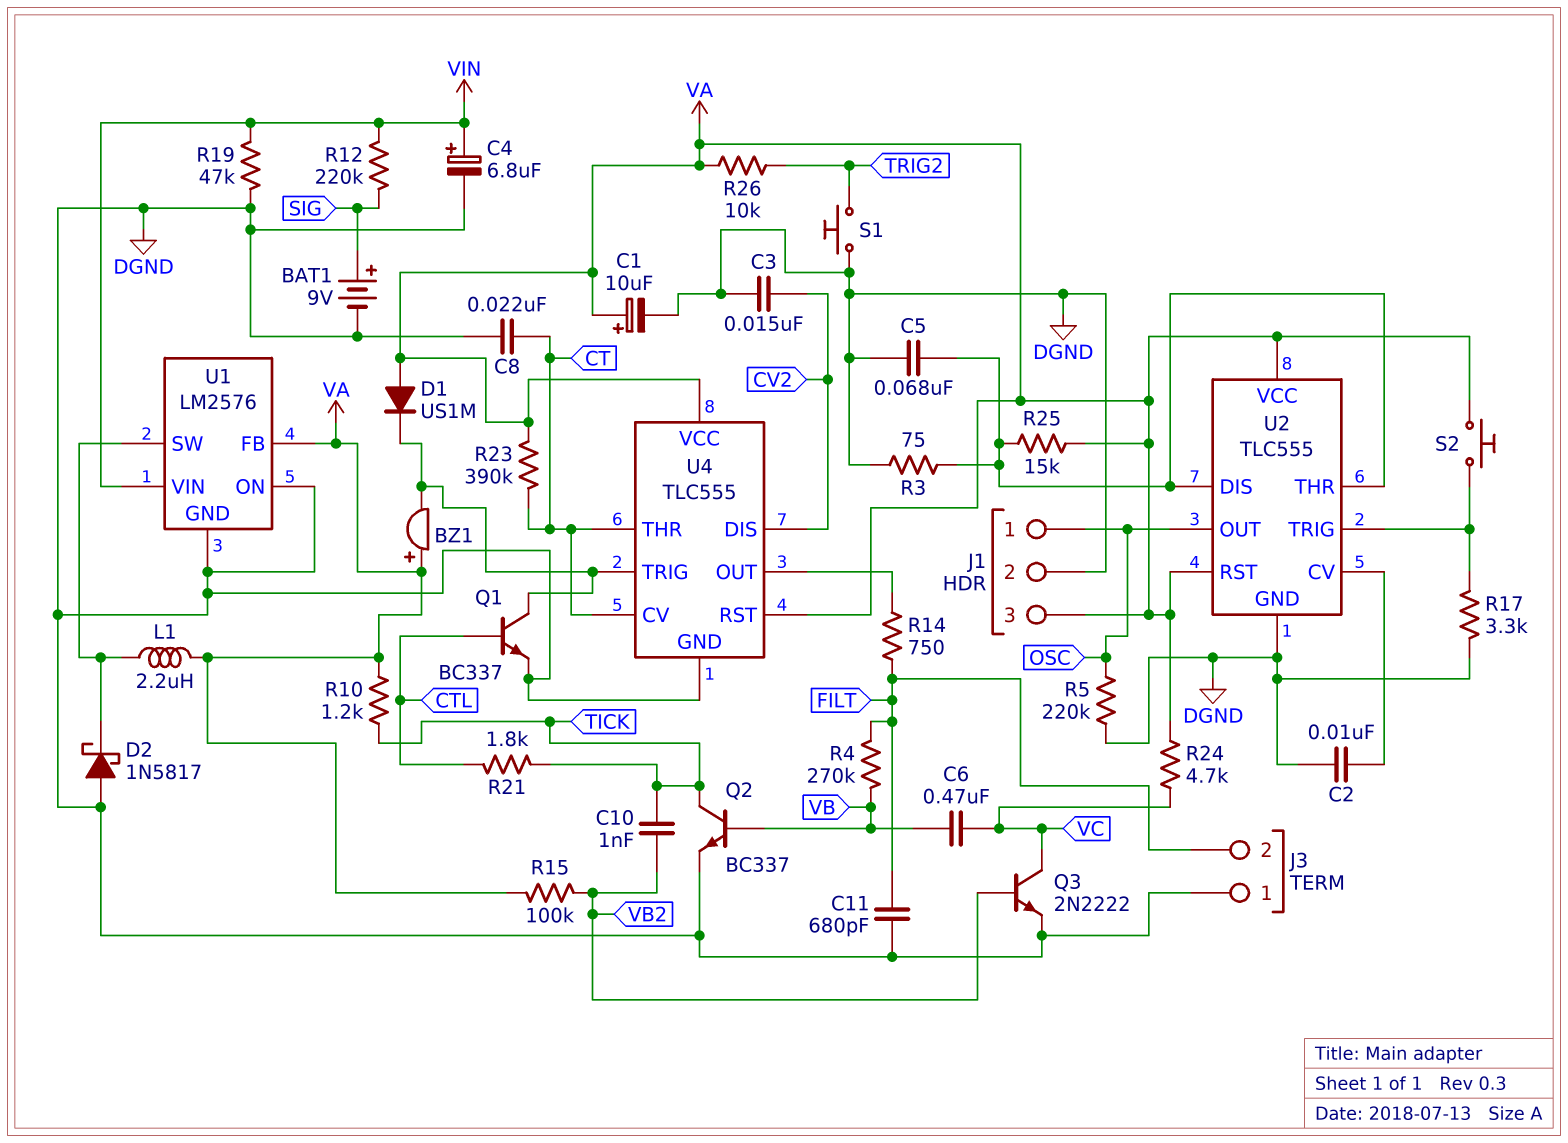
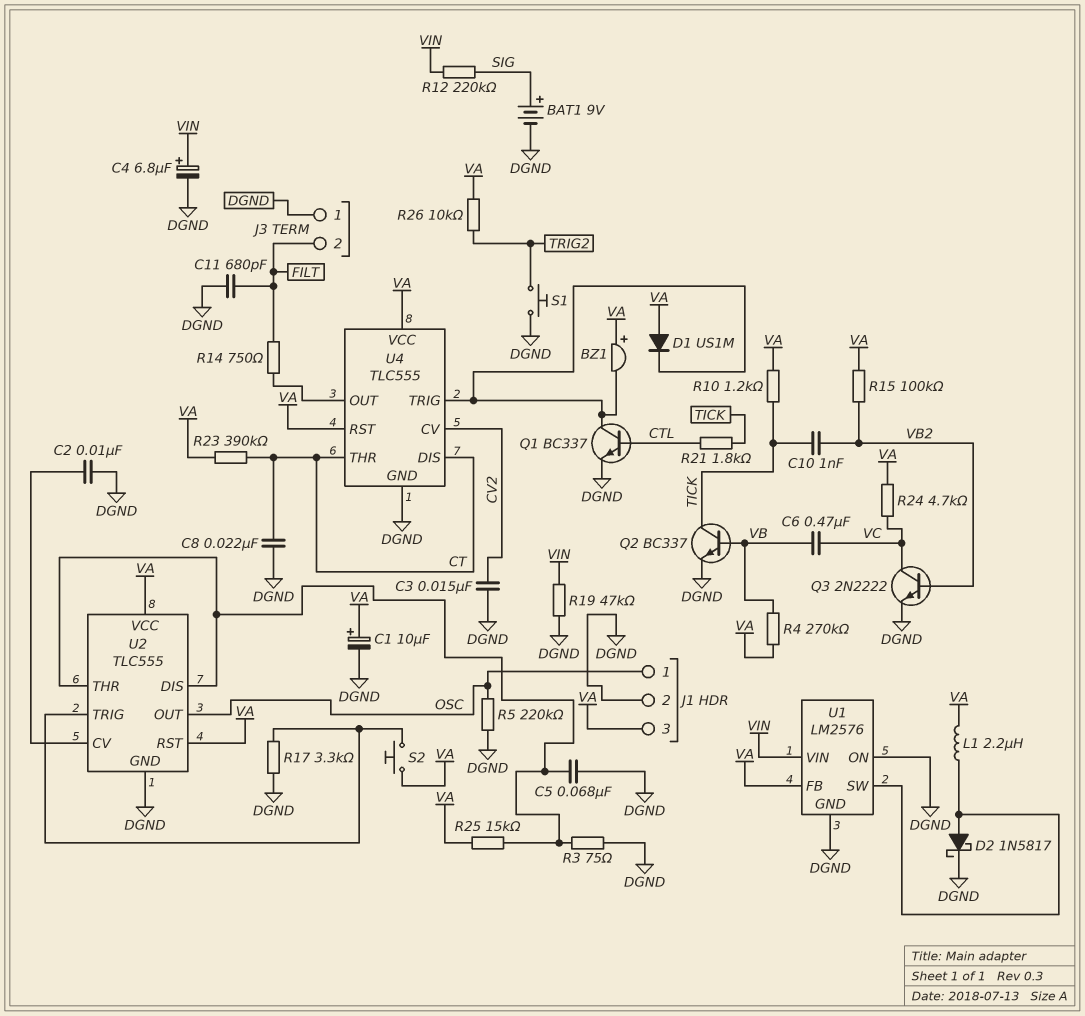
D2: schottky 1N5817 (A DGND, K U1/SW) -> schottky 1N5817 (A U1/SW, K DGND)
R4: 270k (FILT, VB) -> 270k (VA, VB)
U4 pin CV: CT -> CV2
U4 pin DIS: CV2 -> CT

